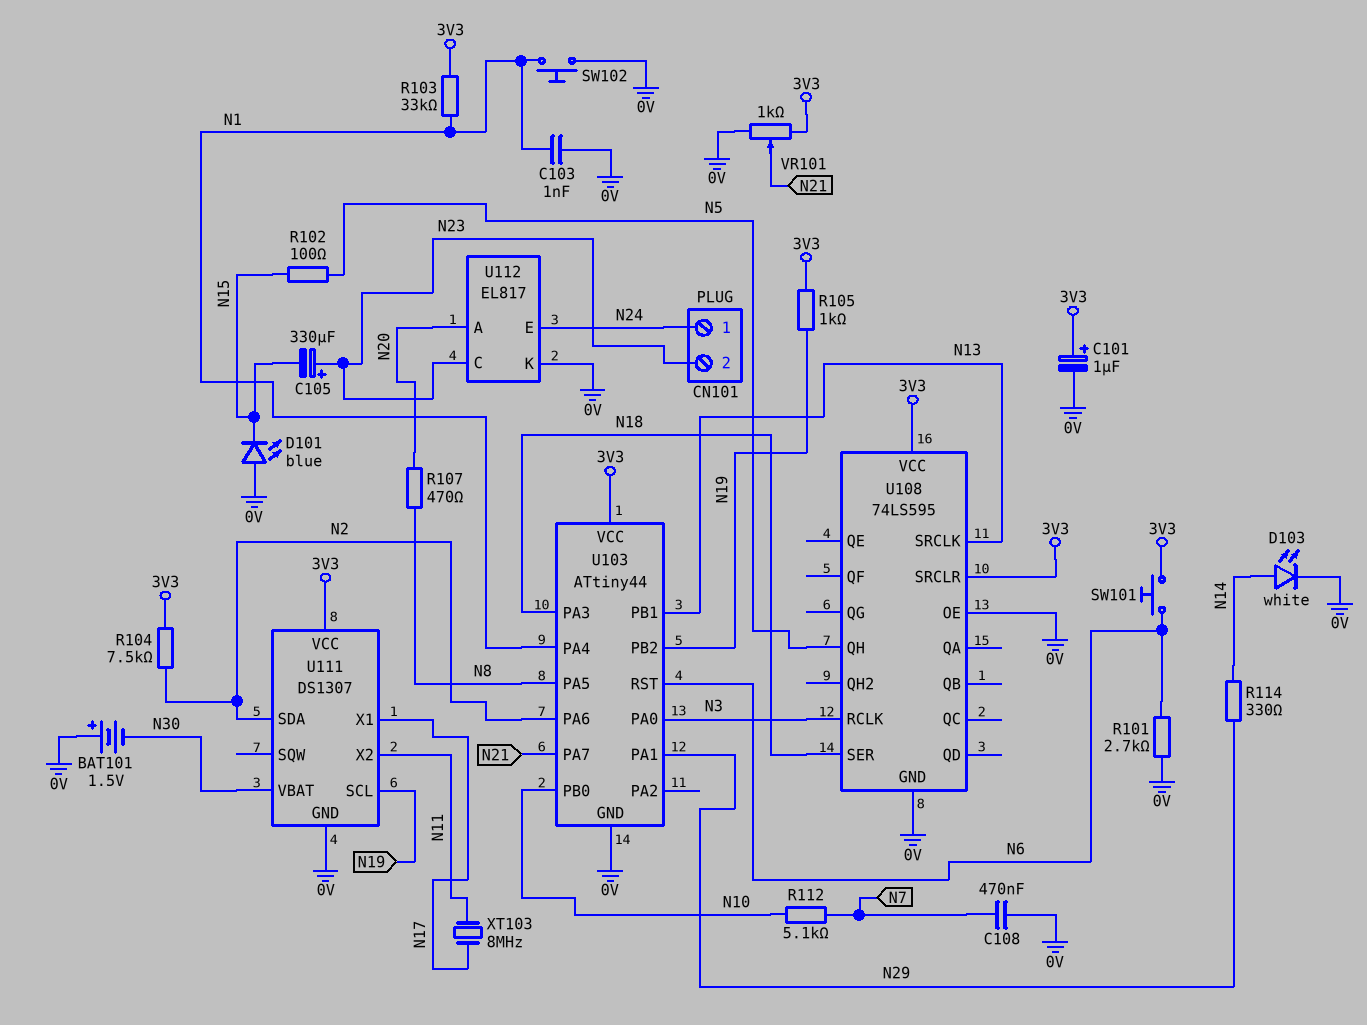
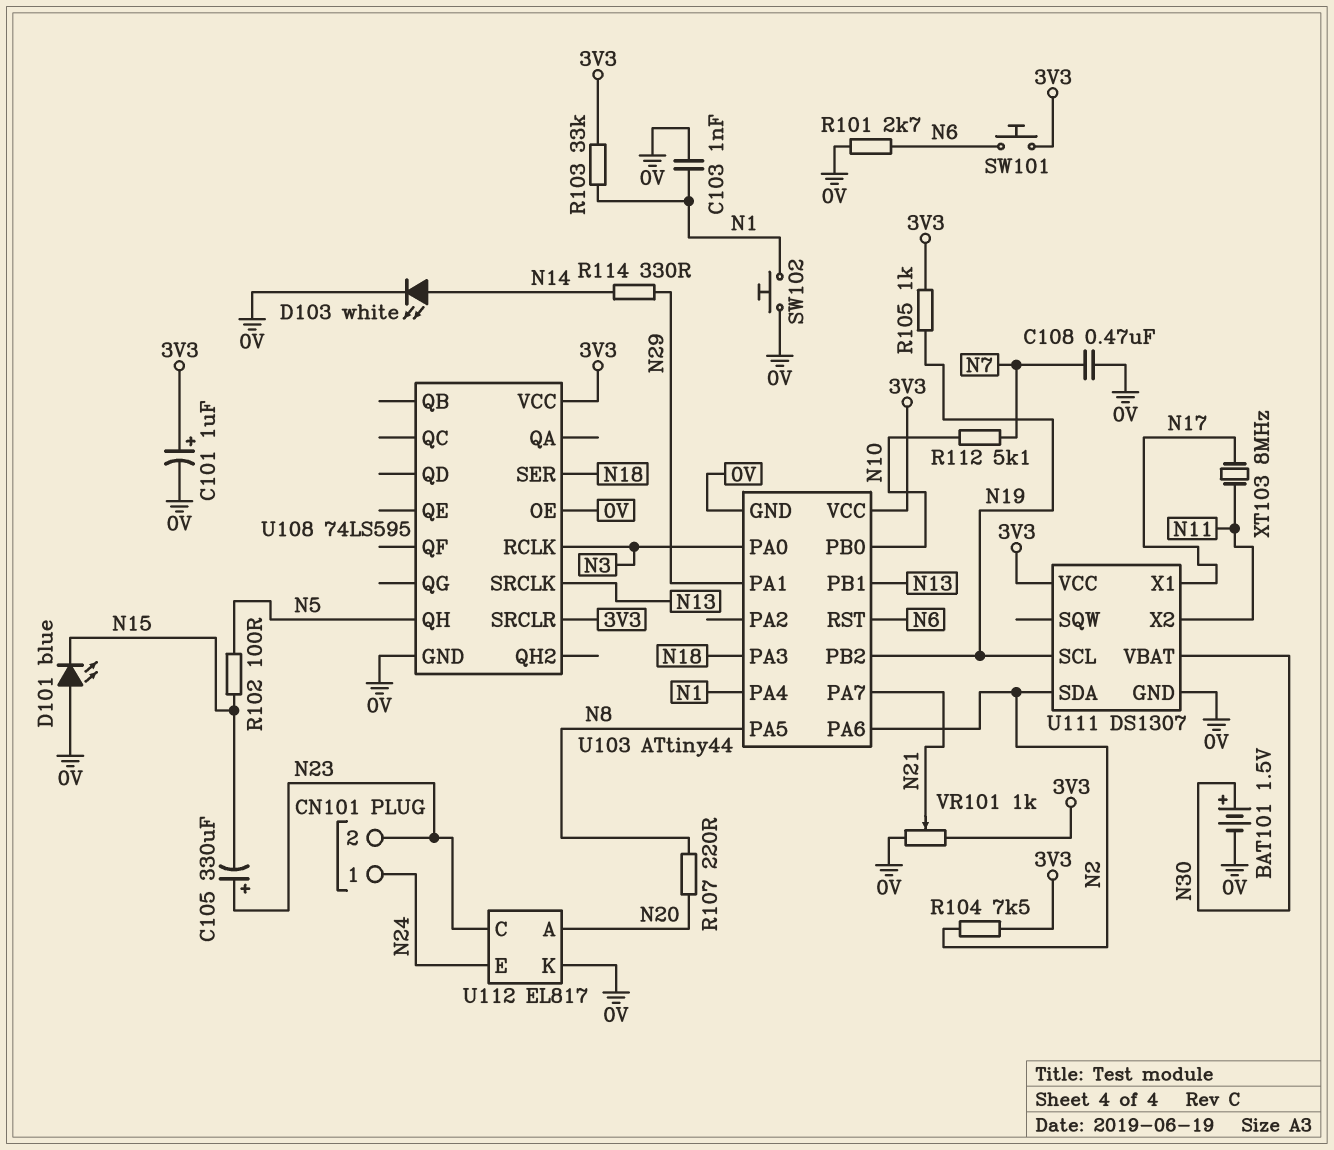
BAT101: 1.5V (plus 0V, minus N30) -> 1.5V (plus N30, minus 0V)
R107: 470 (N8, N20) -> 220 (N8, N20)

